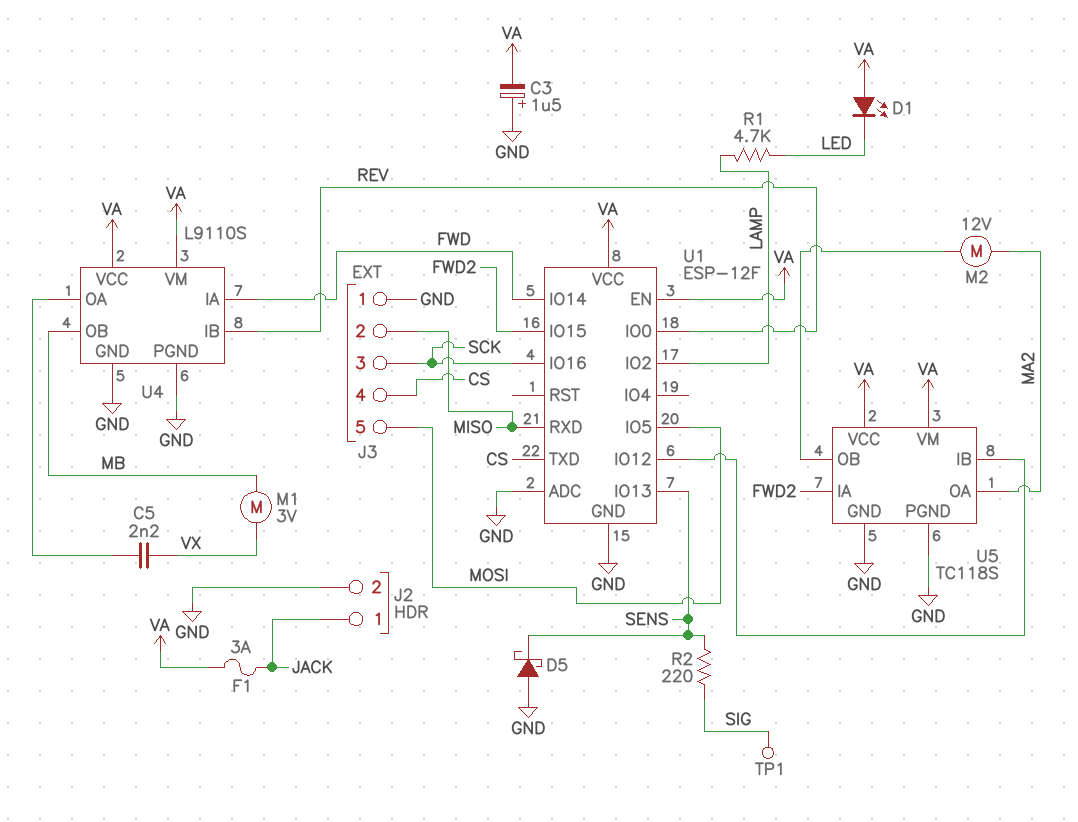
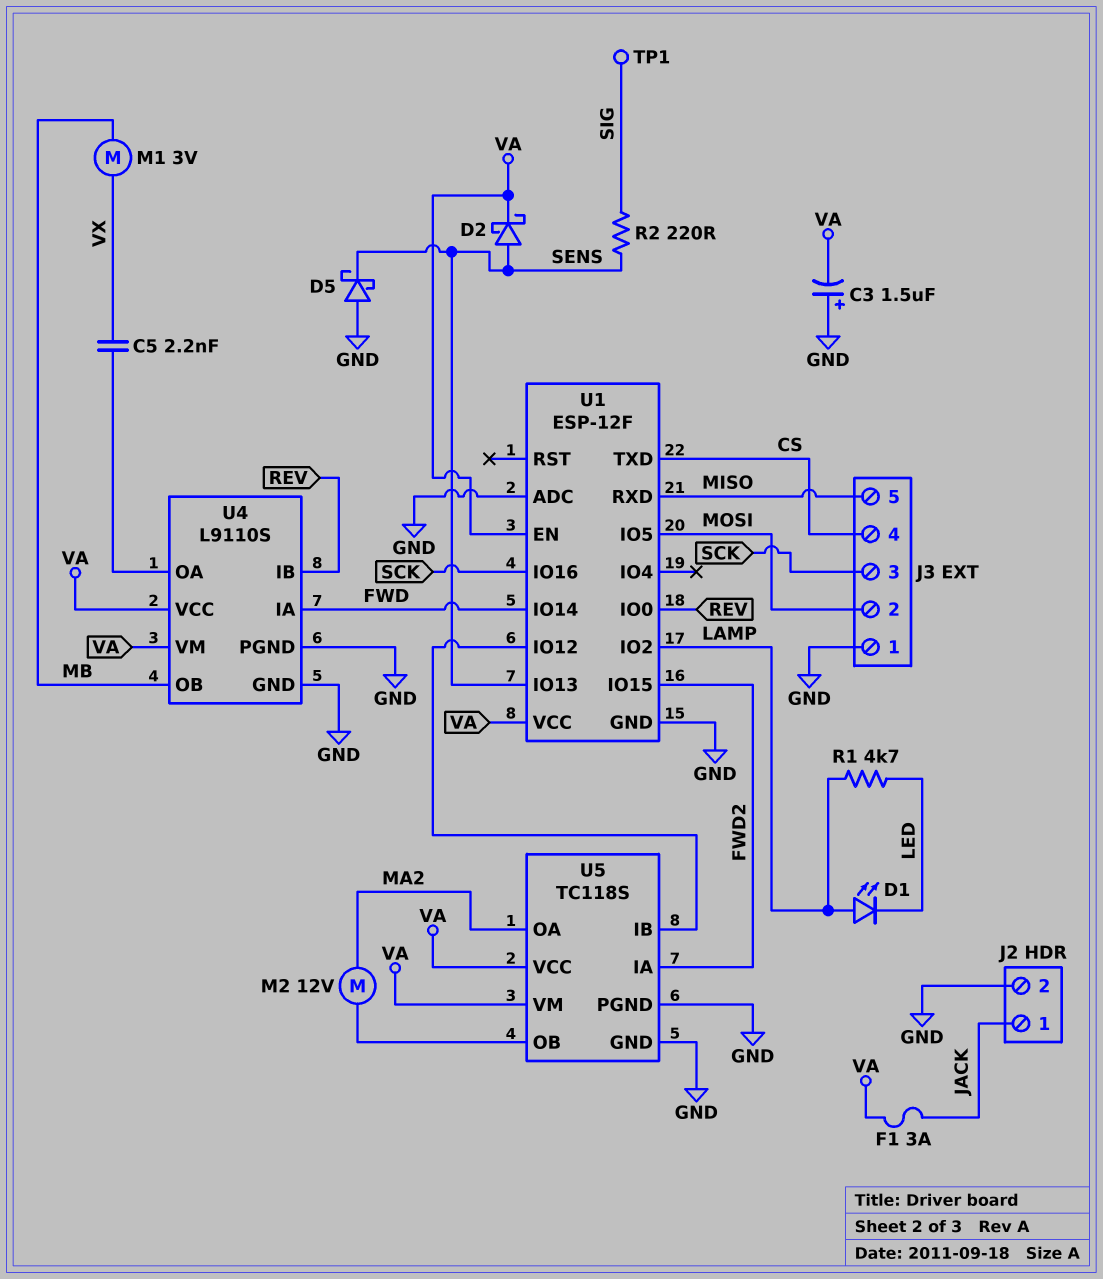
D1: LED (A VA, K LED) -> LED (A LAMP, K LED)
D2: none -> schottky (A SENS, K VA)
J3 pin 2: MISO -> MOSI
J3 pin 5: MOSI -> MISO

